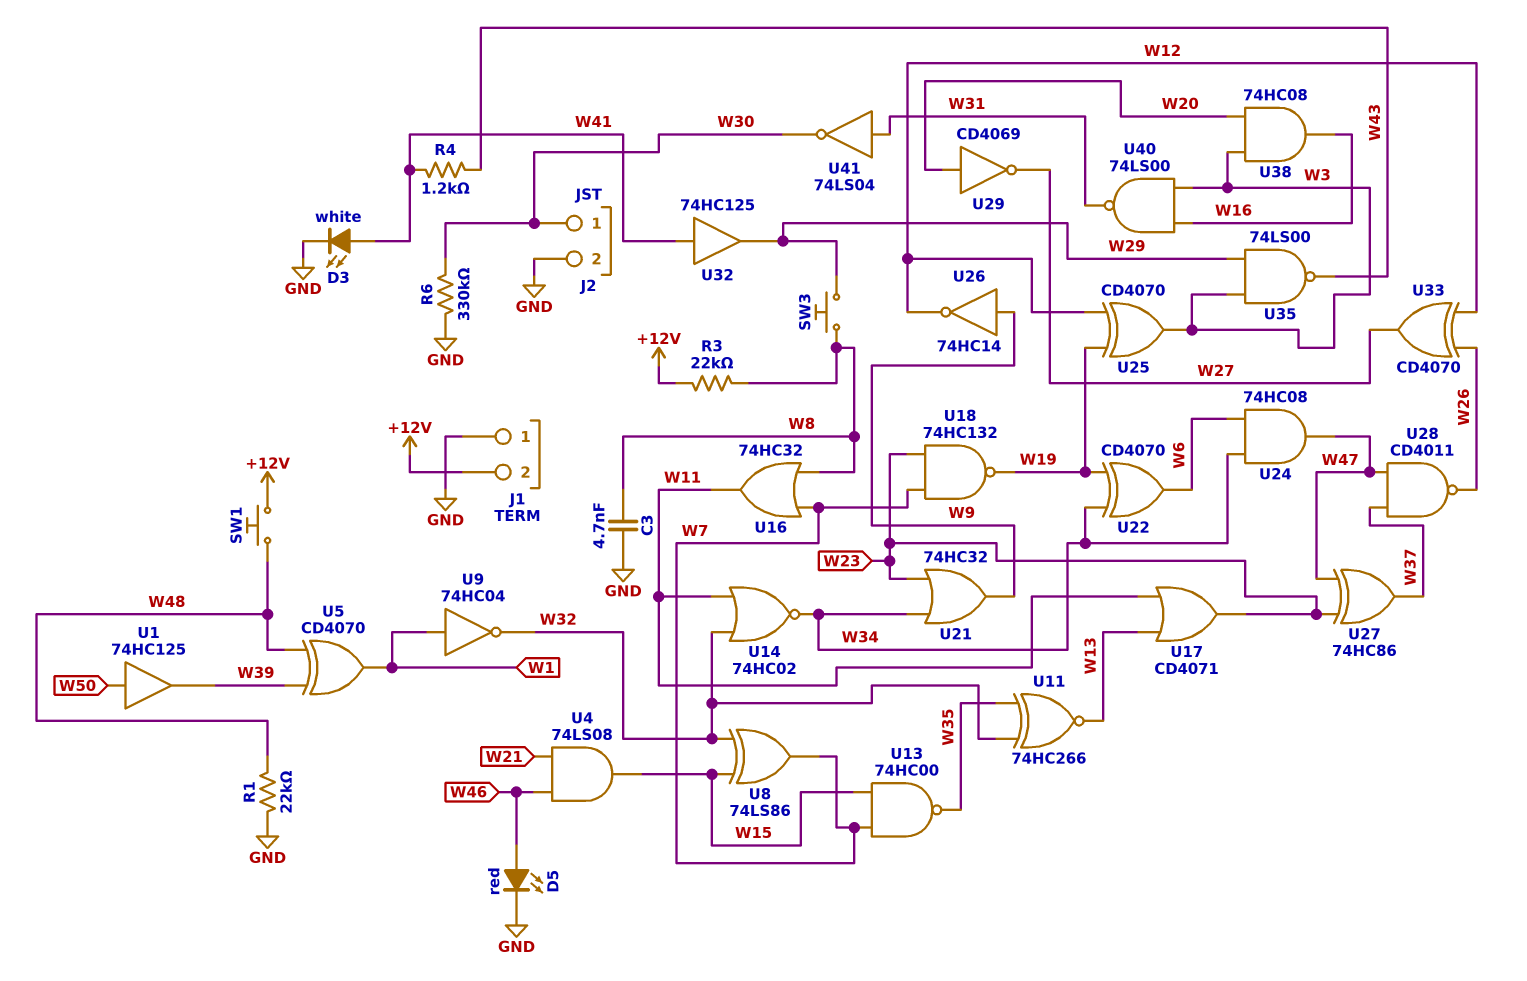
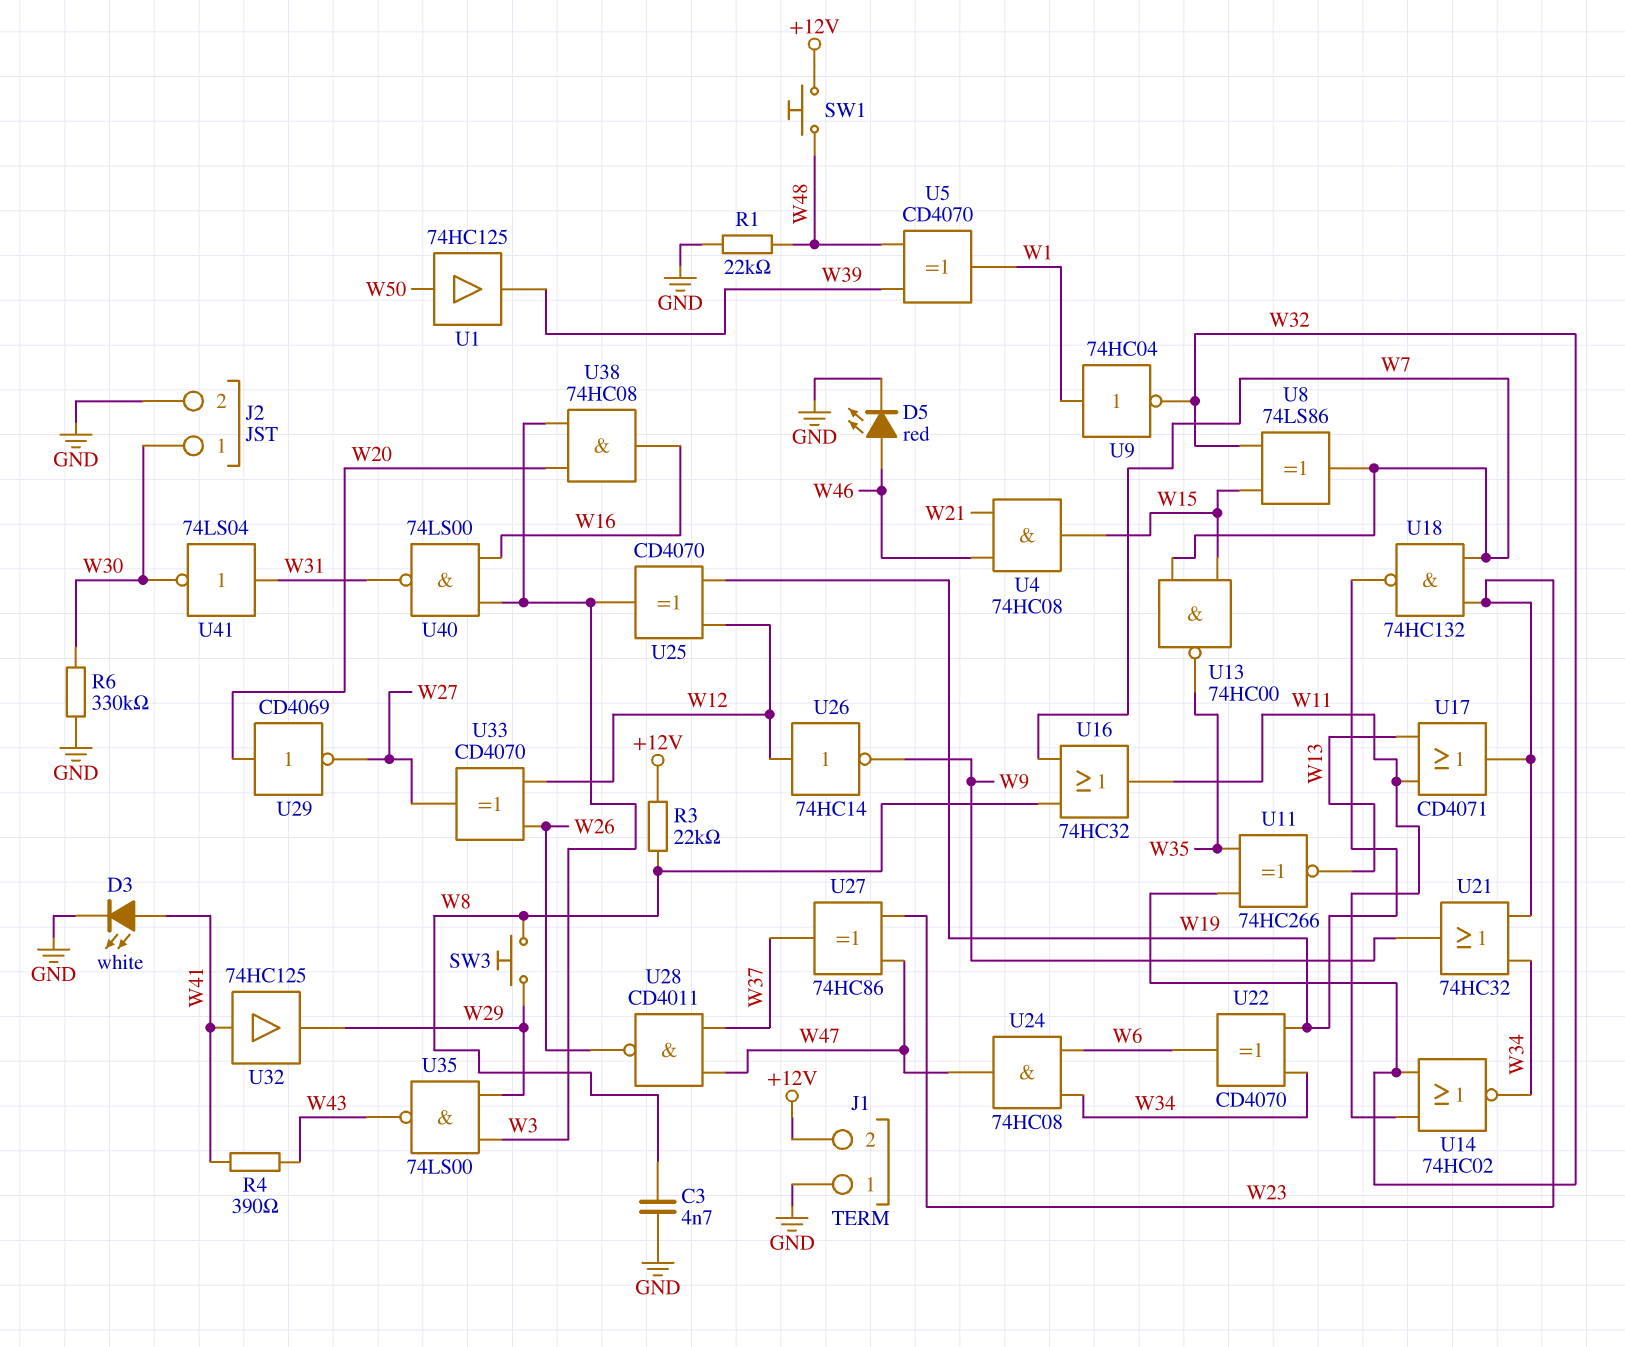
R4: 1.2k (W41, W43) -> 390 (W41, W43)
U4: AND 74LS08 (in W21, in W46, out W15) -> AND 74HC08 (in W21, in W46, out W15)
U26: NOT 74HC14 (in W9, out W12) -> NOT 74HC14 (in W12, out W9)

